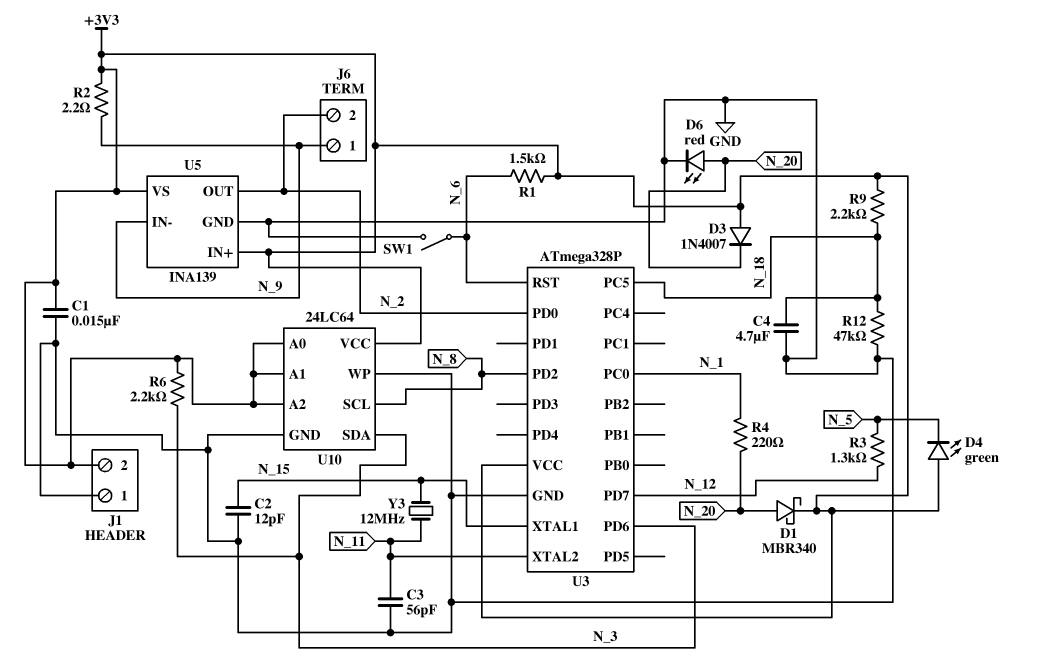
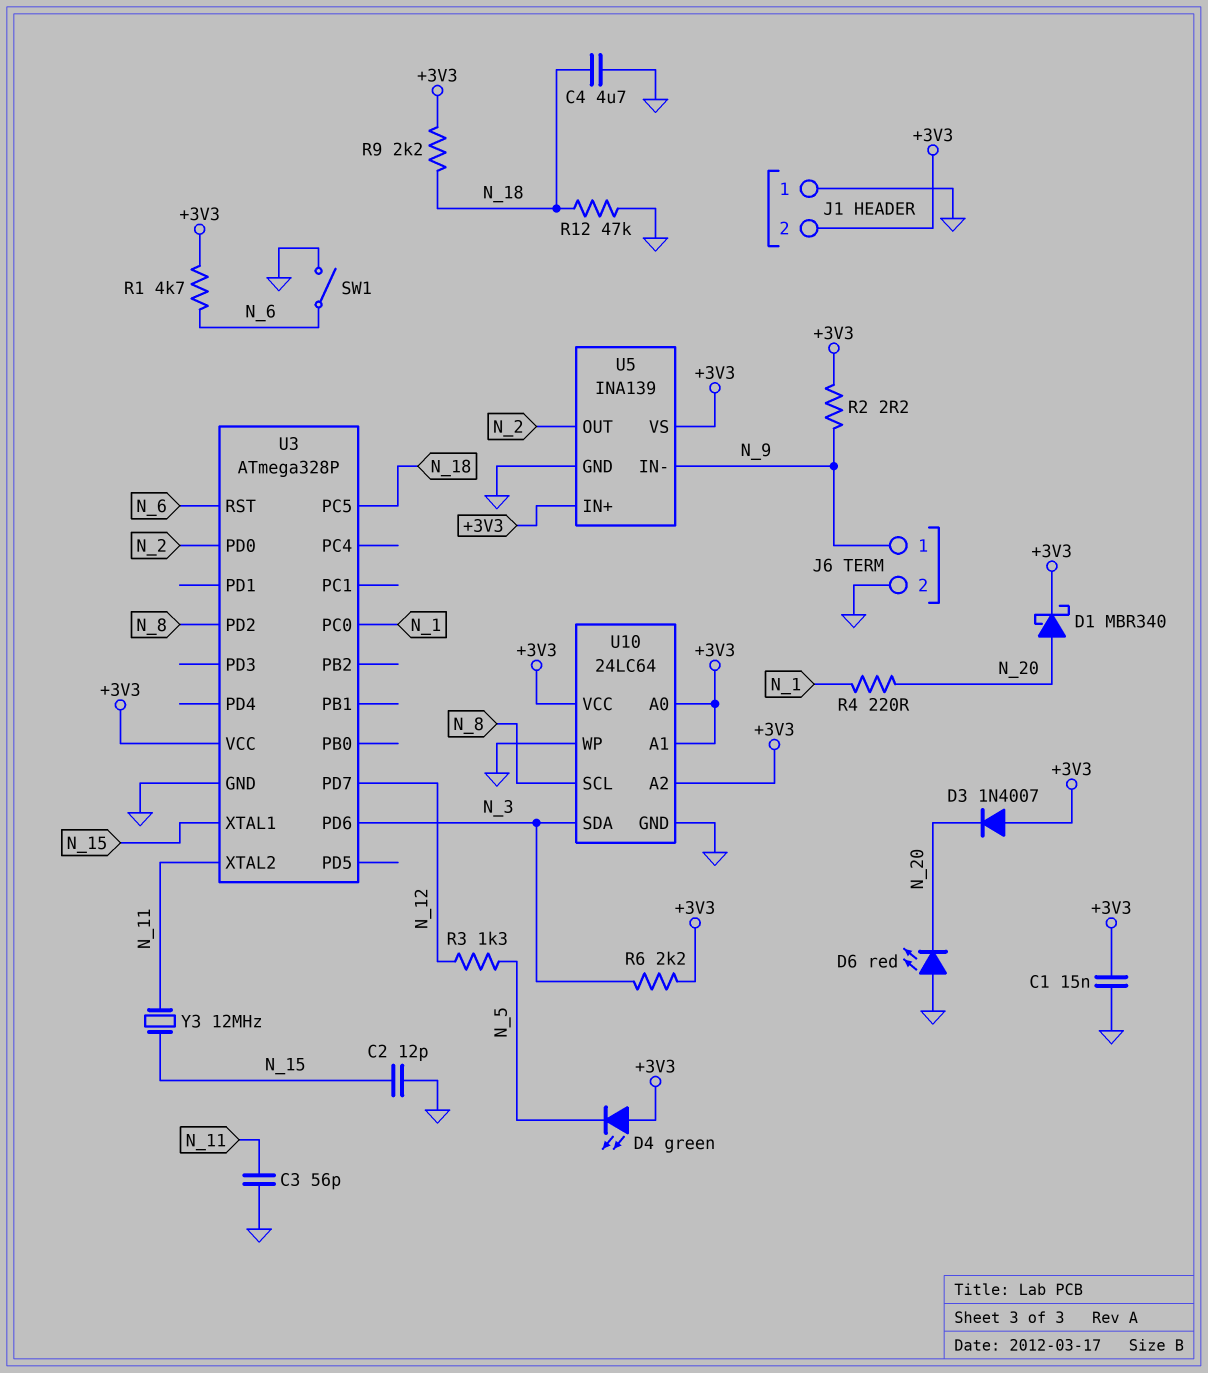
D6: LED red (A N_20, K GND) -> LED red (A GND, K N_20)
J6 pin 2: N_2 -> GND
R1: 1.5k (+3V3, N_6) -> 4.7k (+3V3, N_6)

